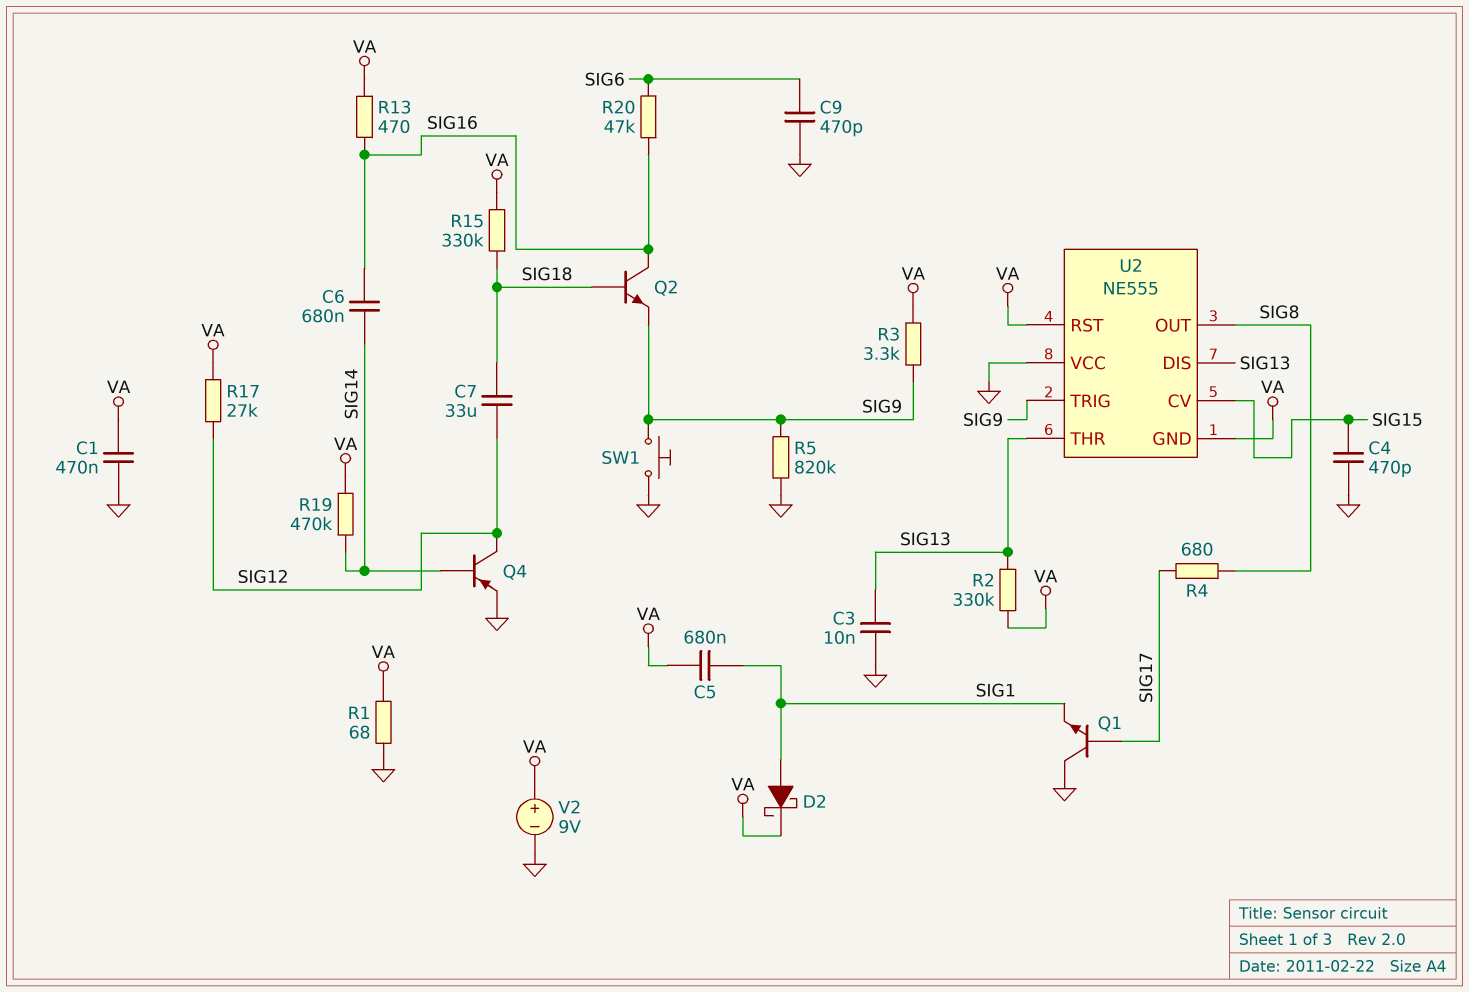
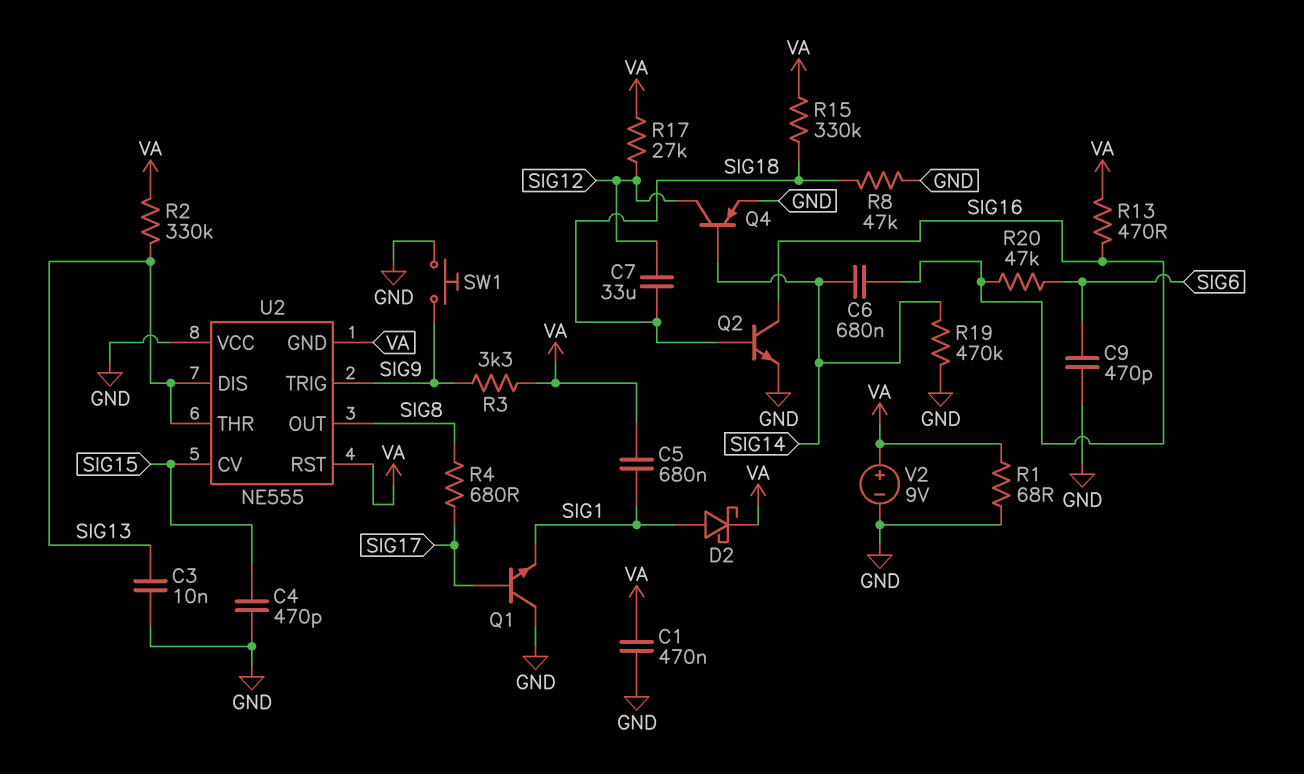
Q2: NPN (B SIG18, C SIG16, E SIG9) -> NPN (B SIG18, C SIG16, E GND)
R5: 820k (GND, SIG9) -> none
R8: none -> 47k (GND, SIG18)
R19: 470k (SIG14, VA) -> 470k (GND, SIG14)

